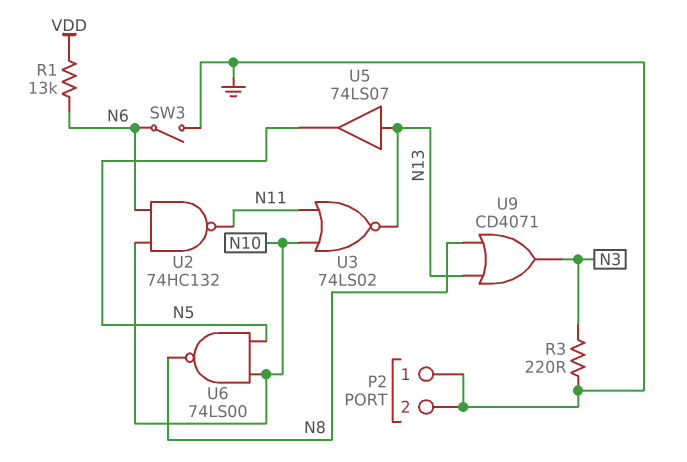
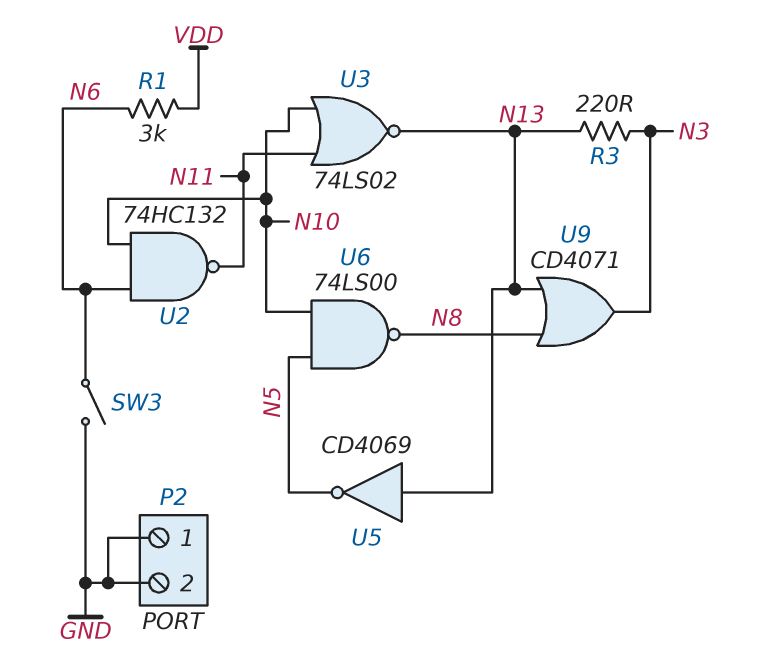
R1: 13k (N6, VDD) -> 3k (N6, VDD)
R3: 220 (GND, N3) -> 220 (N3, N13)
U5: buffer 74LS07 (in N13, out N5) -> NOT CD4069 (in N13, out N5)

